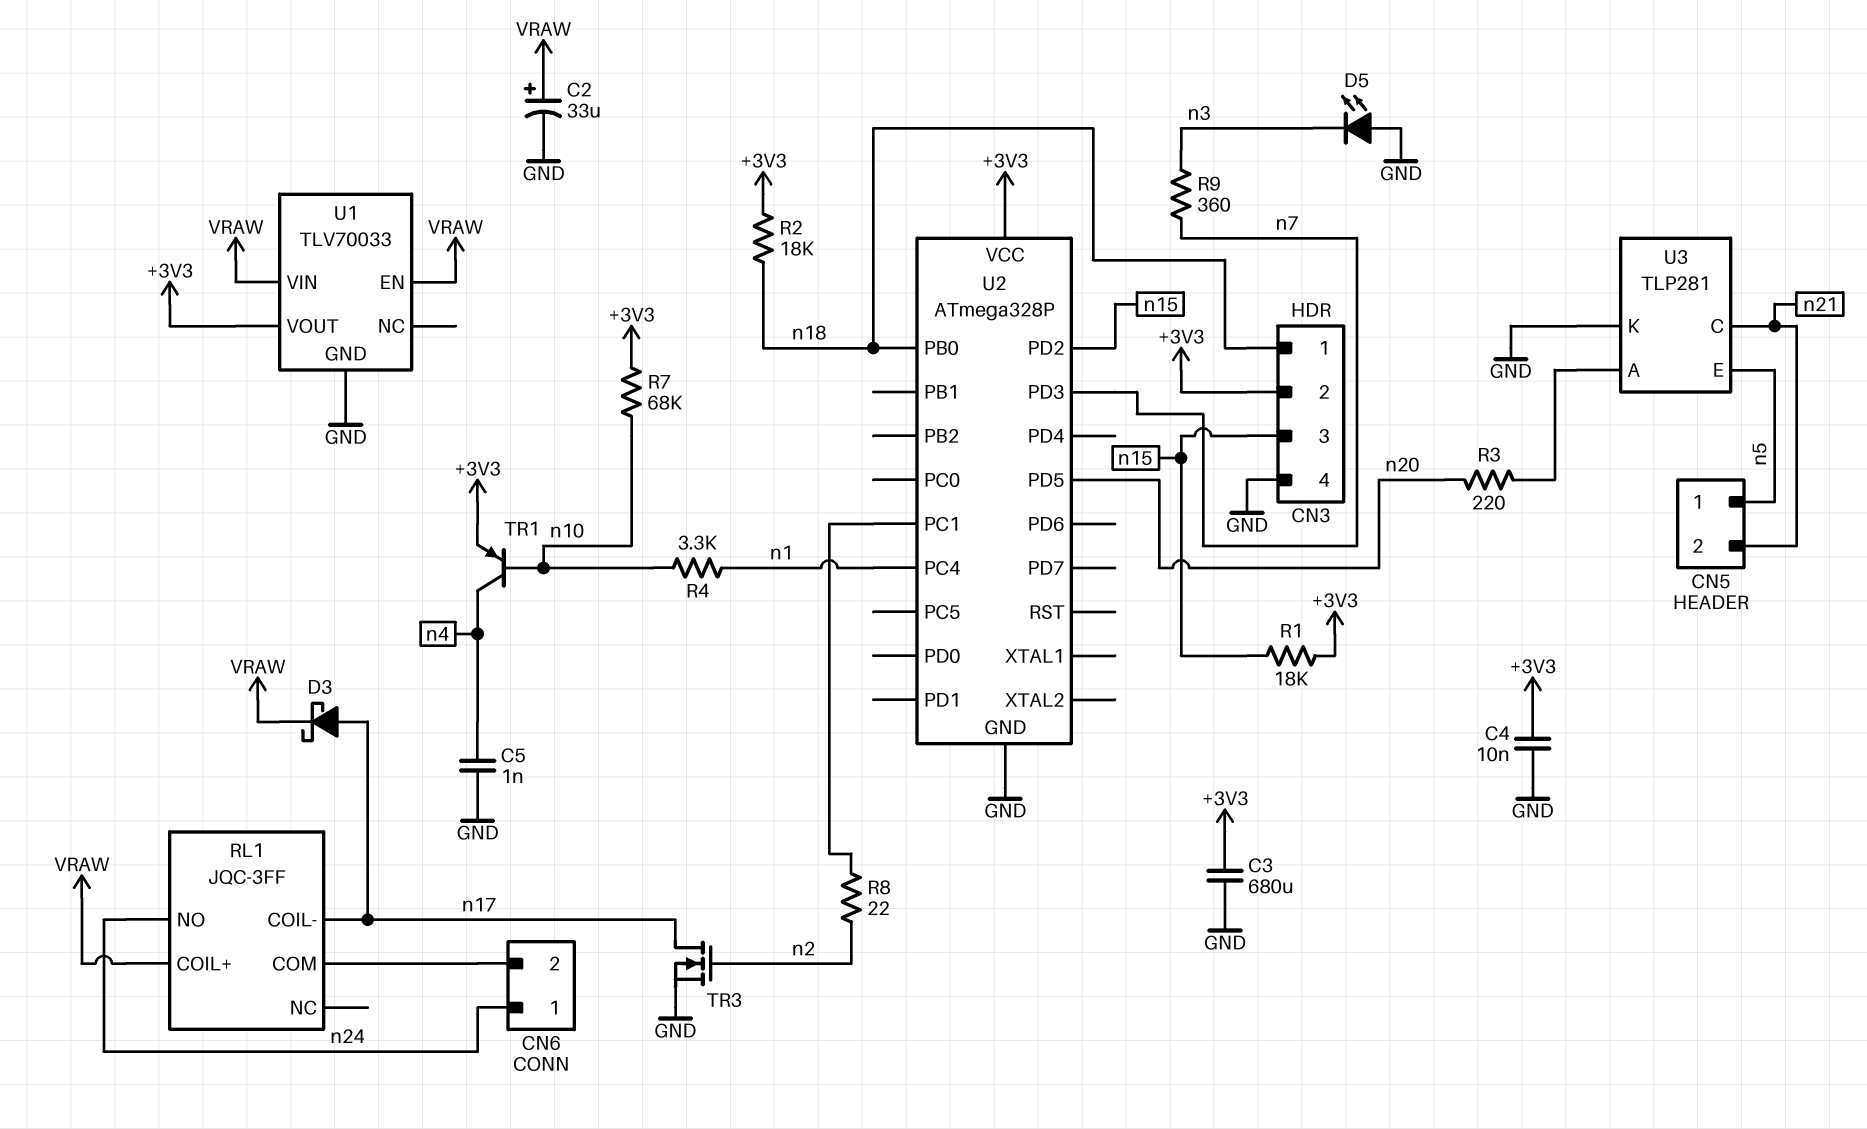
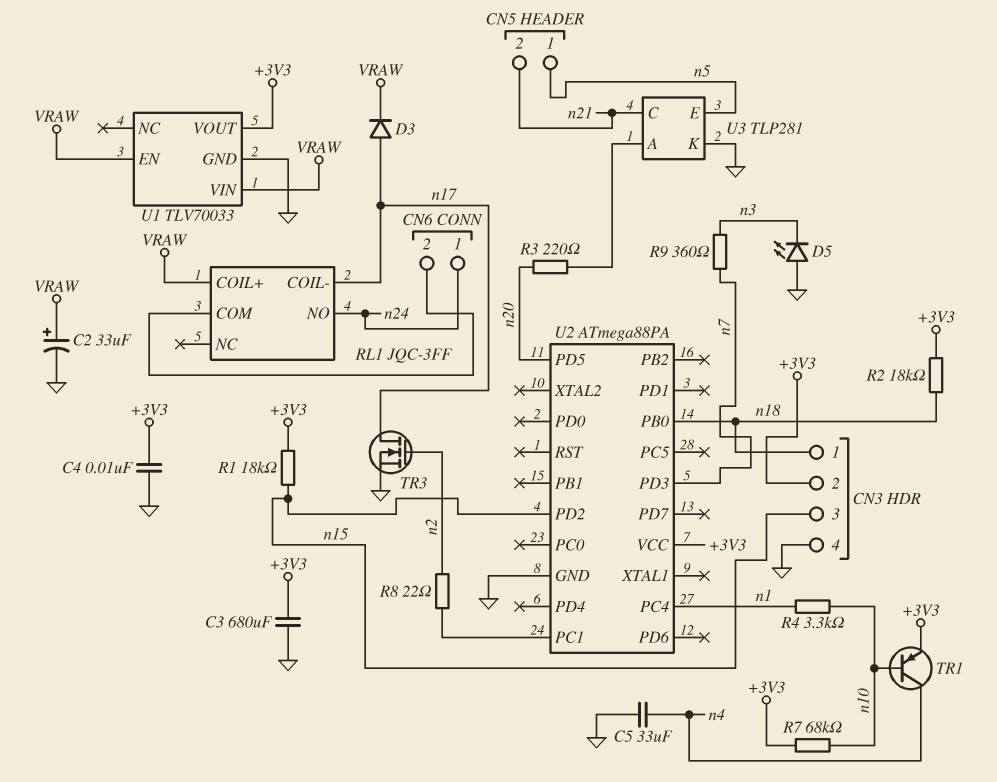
C5: 1nF (GND, n4) -> 33uF (GND, n4)
D3: schottky (A n17, K VRAW) -> diode (A n17, K VRAW)
U2: ATmega328P -> ATmega88PA

